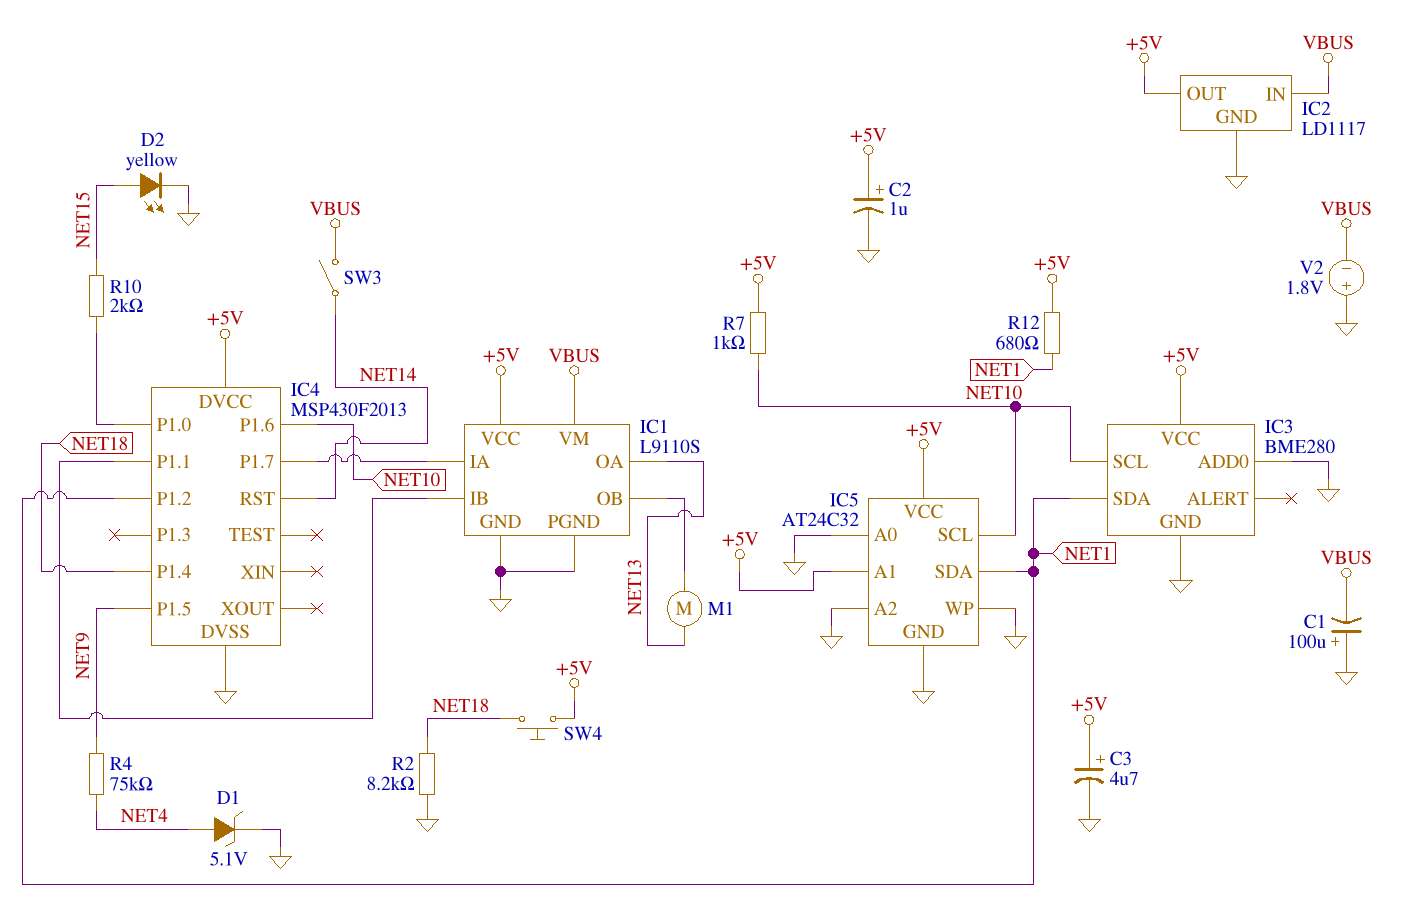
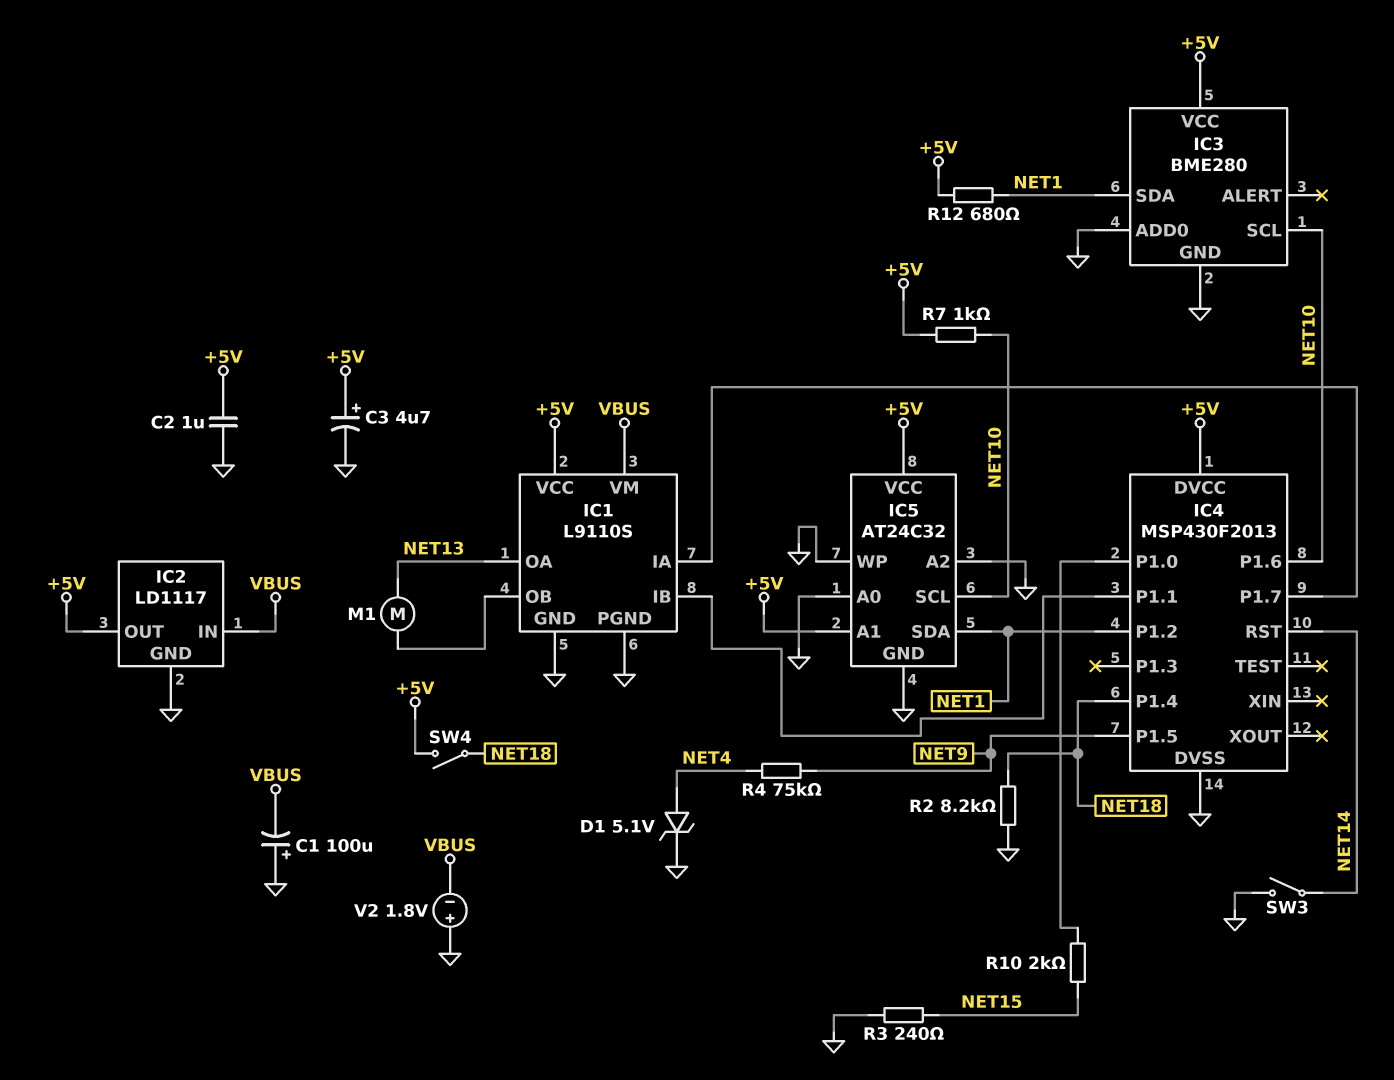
C2: 1uF (plus +5V, minus GND) -> 1uF (+5V, GND)
D2: LED yellow (A NET15, K GND) -> none
R3: none -> 240 (GND, NET15)
SW3: switch (NET14, VBUS) -> switch (GND, NET14)
SW4: button (+5V, NET18) -> switch (+5V, NET18)

